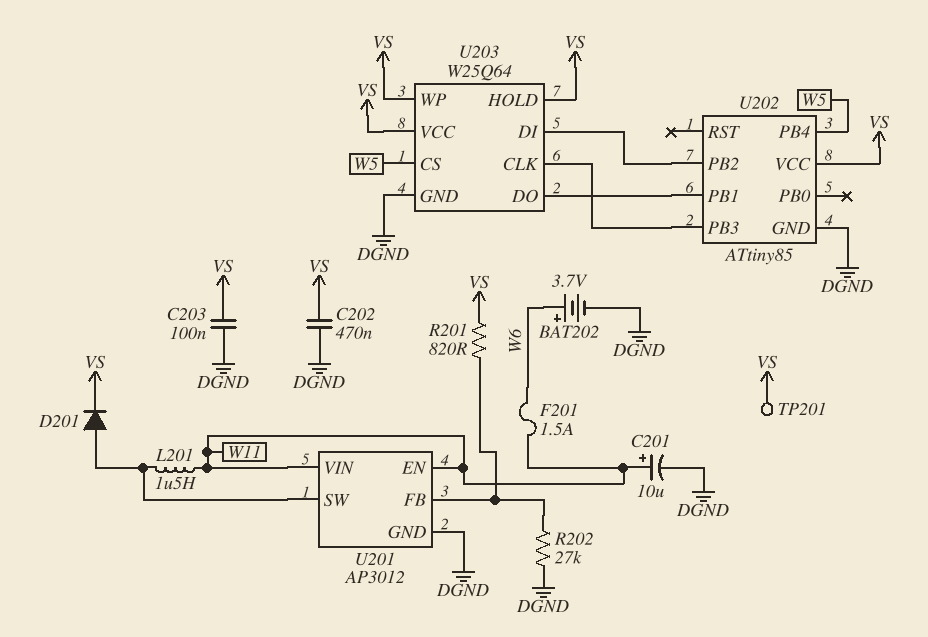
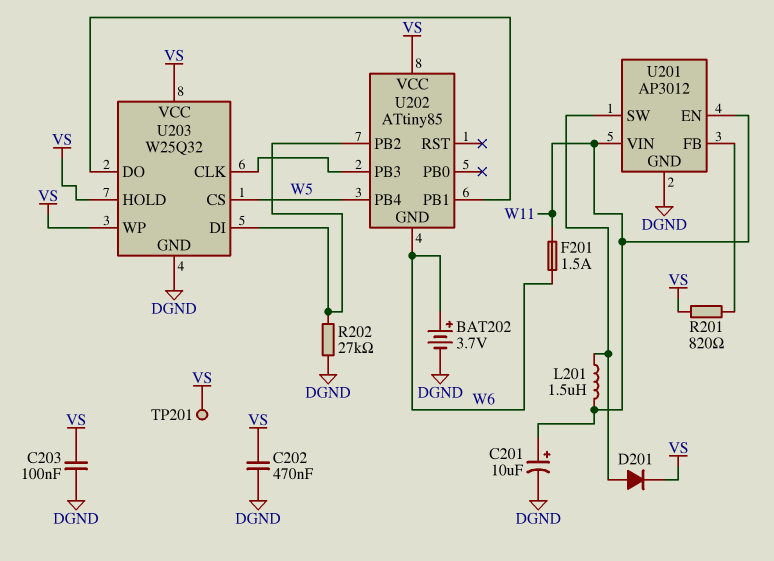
R202: 27k (DGND, U201/FB) -> 27k (DGND, U202/PB2)
U202 pin GND: DGND -> W6
U203: W25Q64 -> W25Q32

